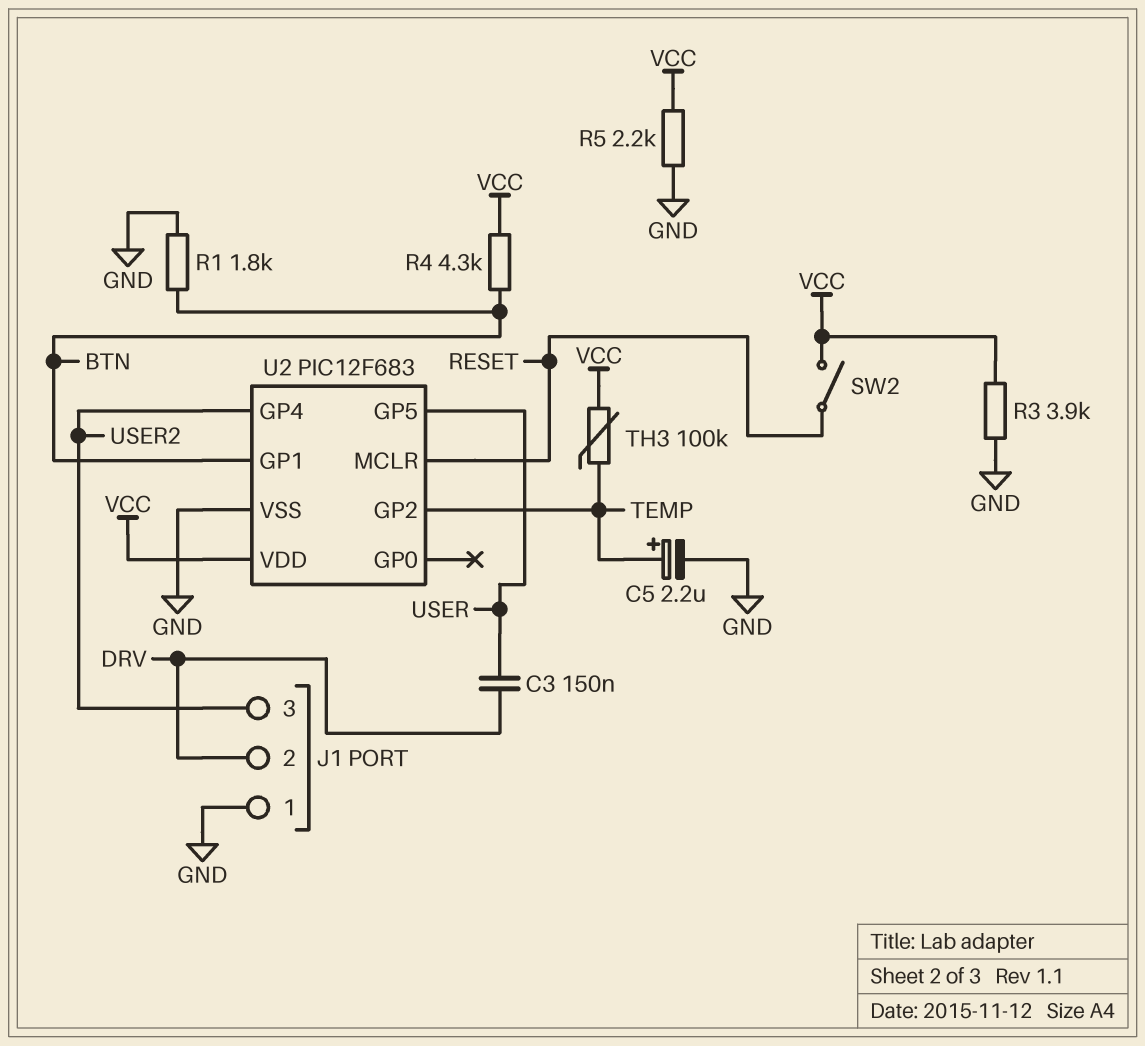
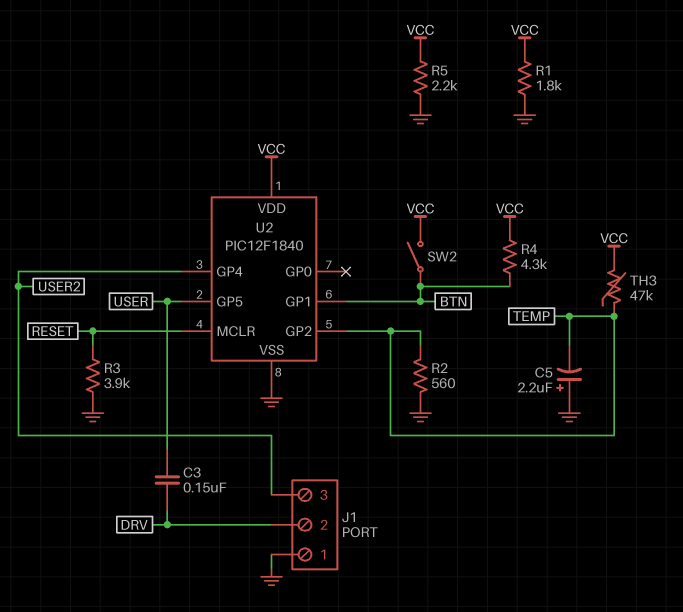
C5: 2.2uF (plus TEMP, minus GND) -> 2.2uF (plus GND, minus TEMP)
R1: 1.8k (BTN, GND) -> 1.8k (GND, VCC)
R2: none -> 560 (GND, TEMP)
R3: 3.9k (GND, VCC) -> 3.9k (GND, RESET)
SW2: switch (RESET, VCC) -> switch (BTN, VCC)
TH3: 100k (TEMP, VCC) -> 47k (TEMP, VCC)
U2: PIC12F683 -> PIC12F1840

